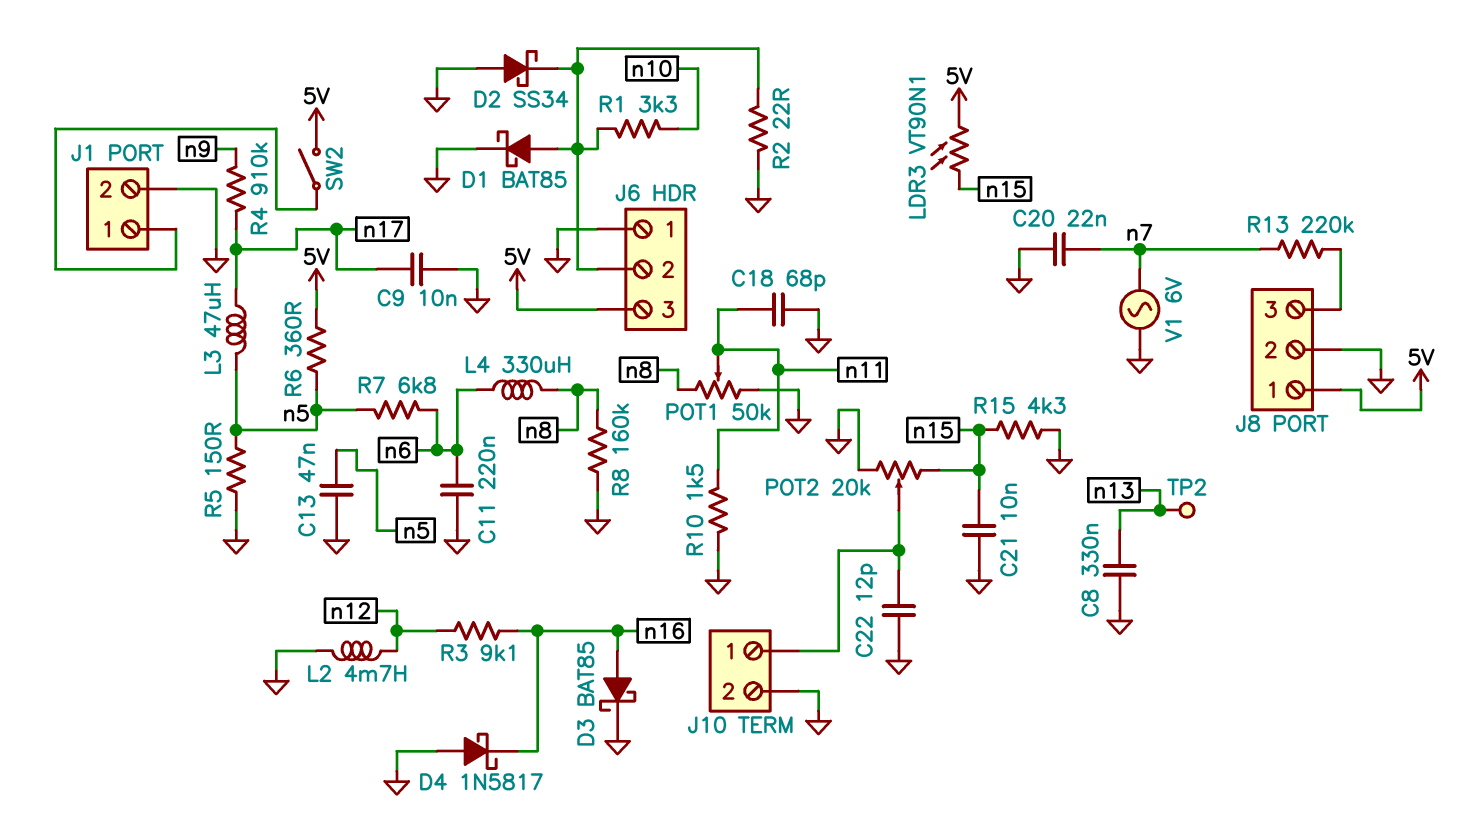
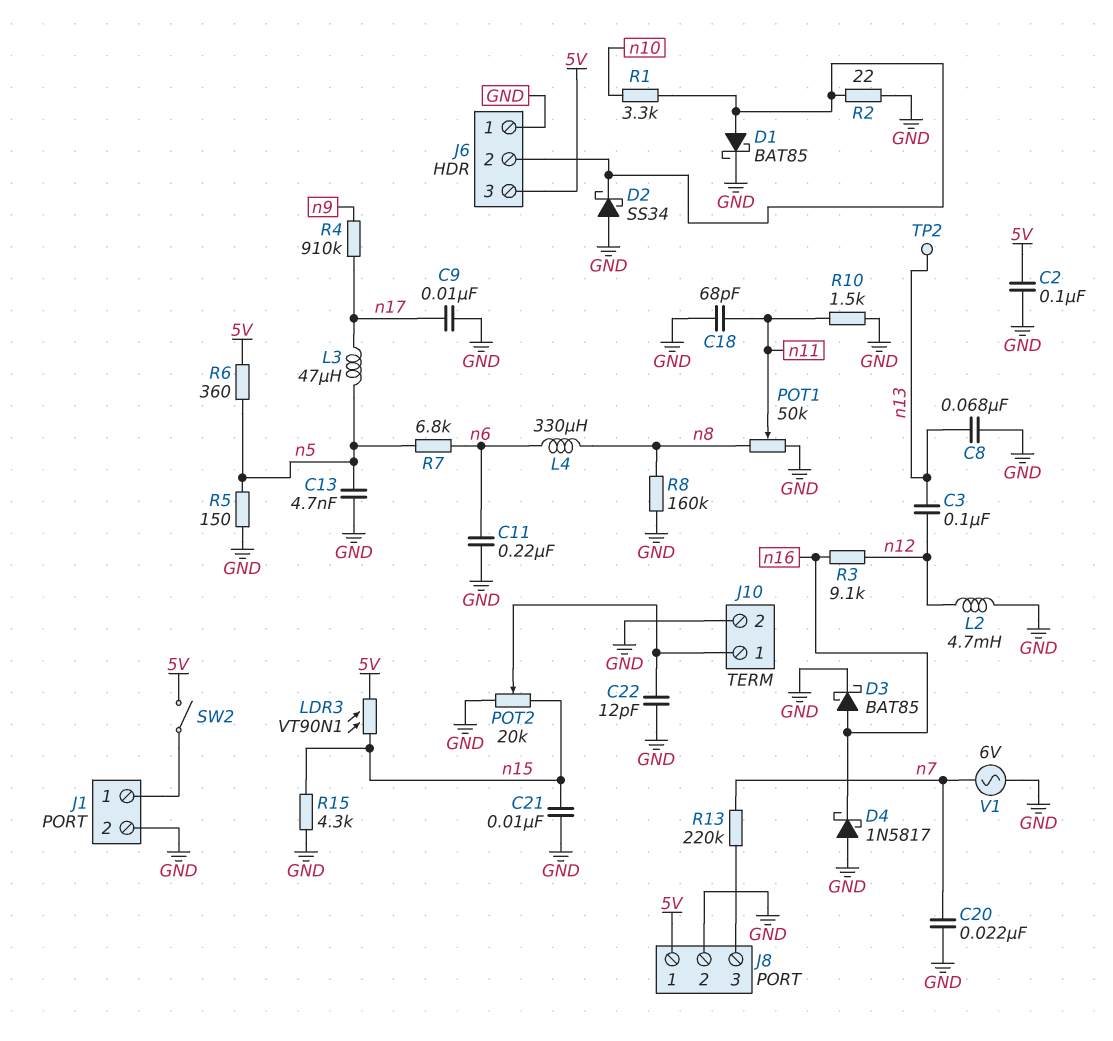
C2: none -> 100nF (5V, GND)
C3: none -> 100nF (n12, n13)
C8: 330nF (GND, n13) -> 68nF (GND, n13)
C13: 47nF (GND, n5) -> 4.7nF (GND, n5)

